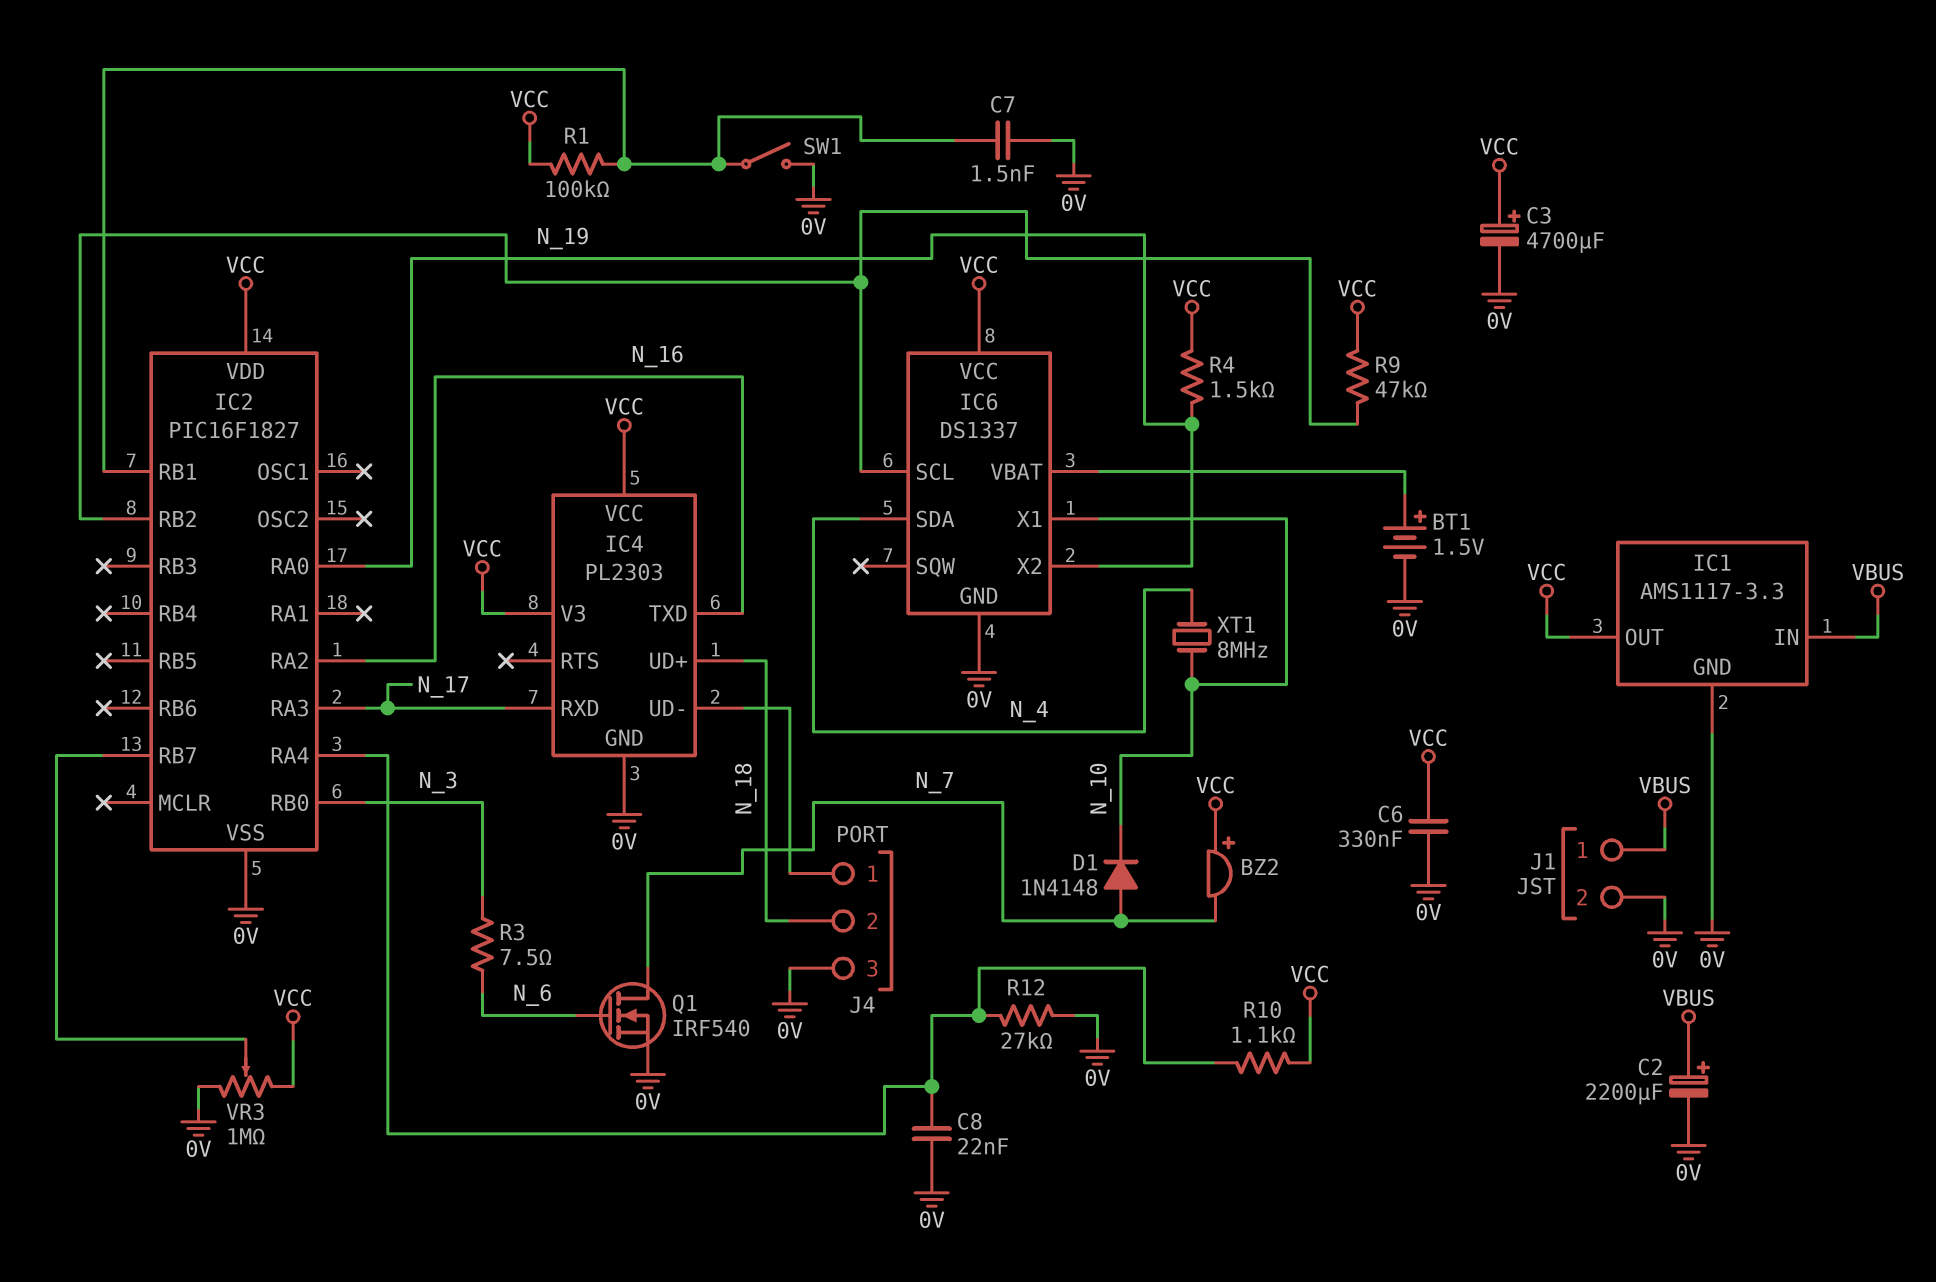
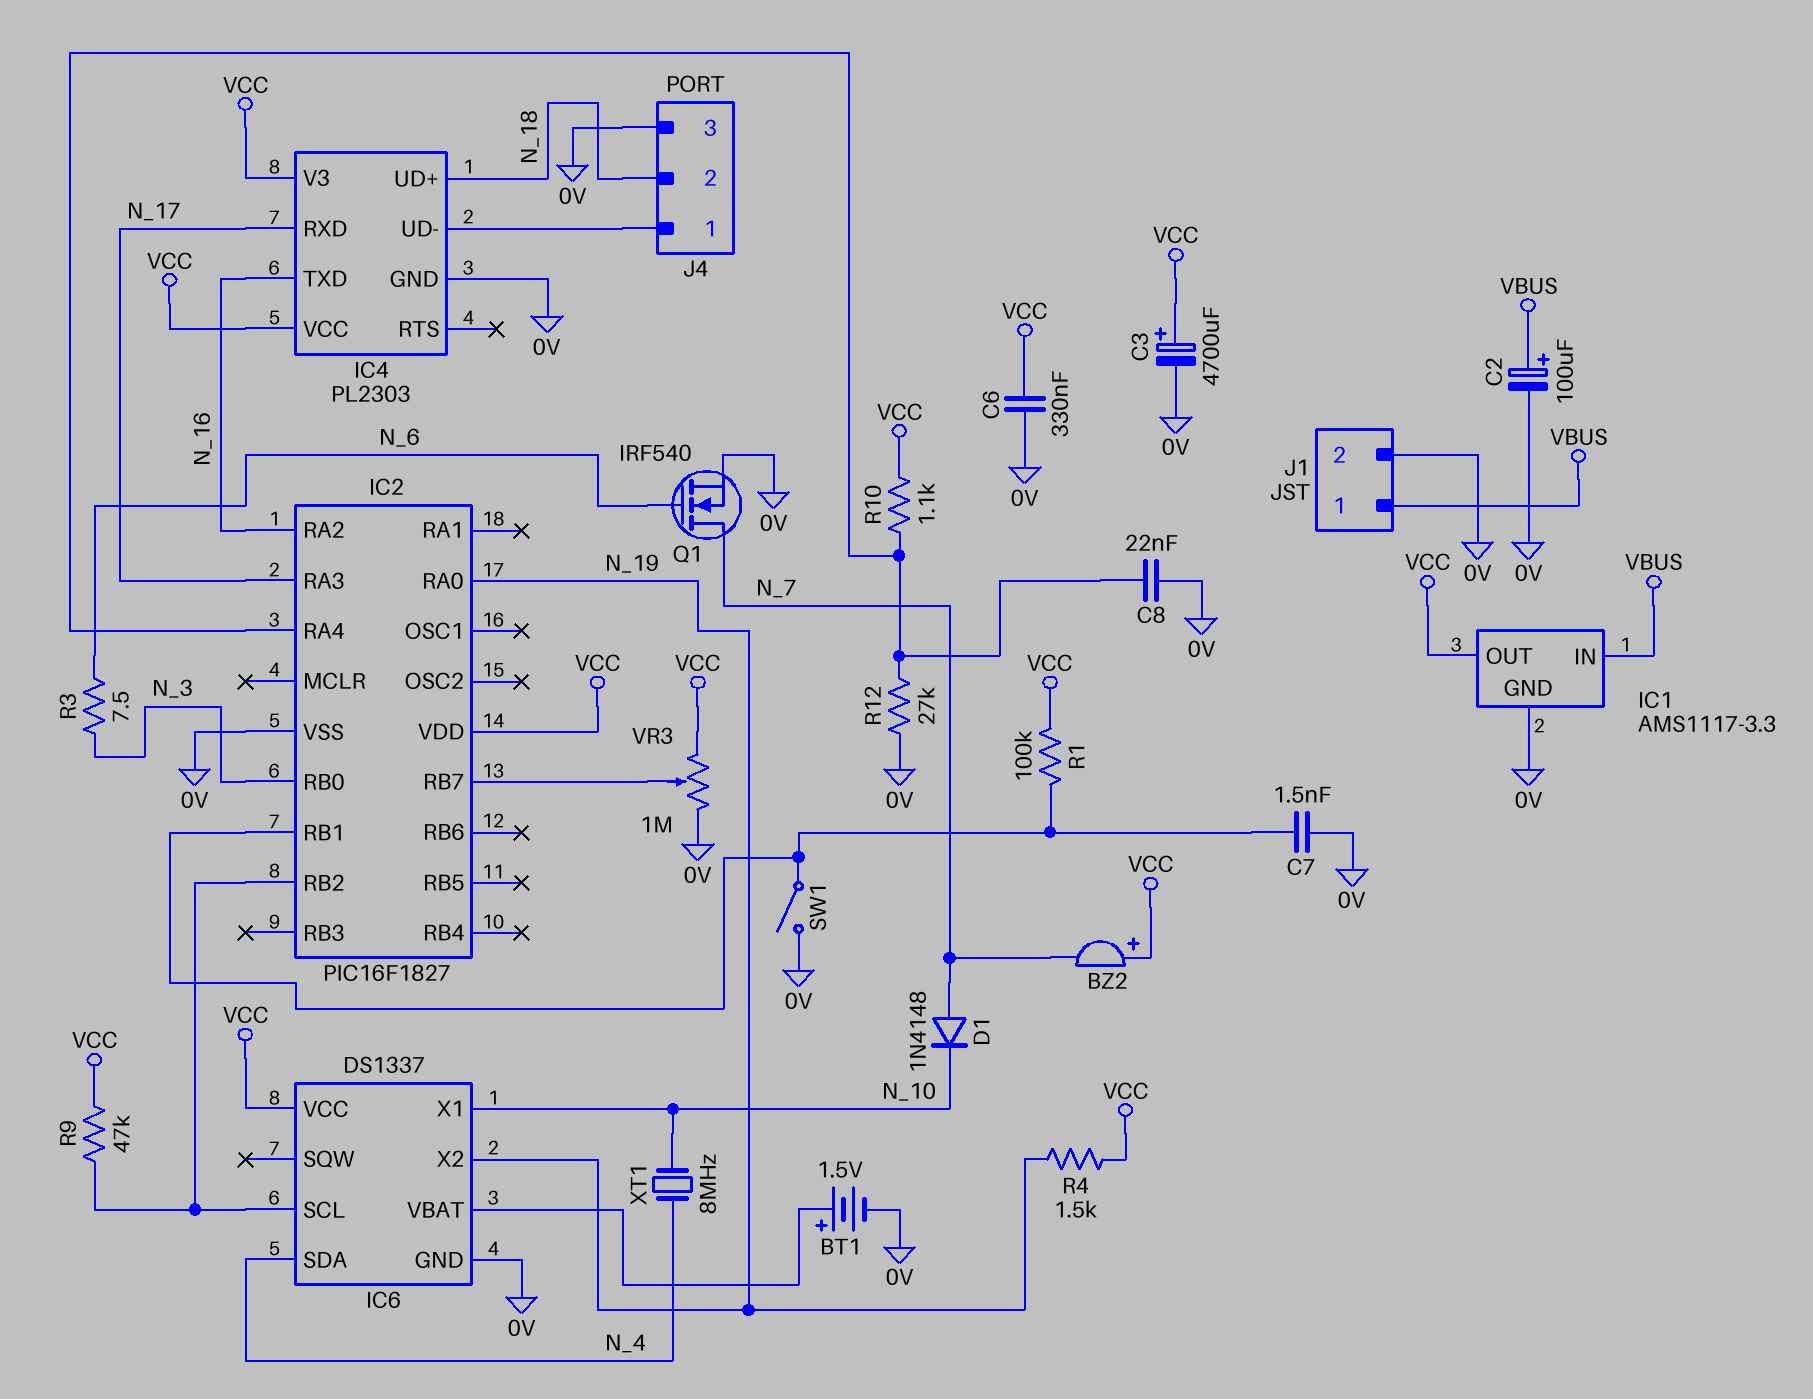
C2: 2200uF (plus VBUS, minus 0V) -> 100uF (plus VBUS, minus 0V)

